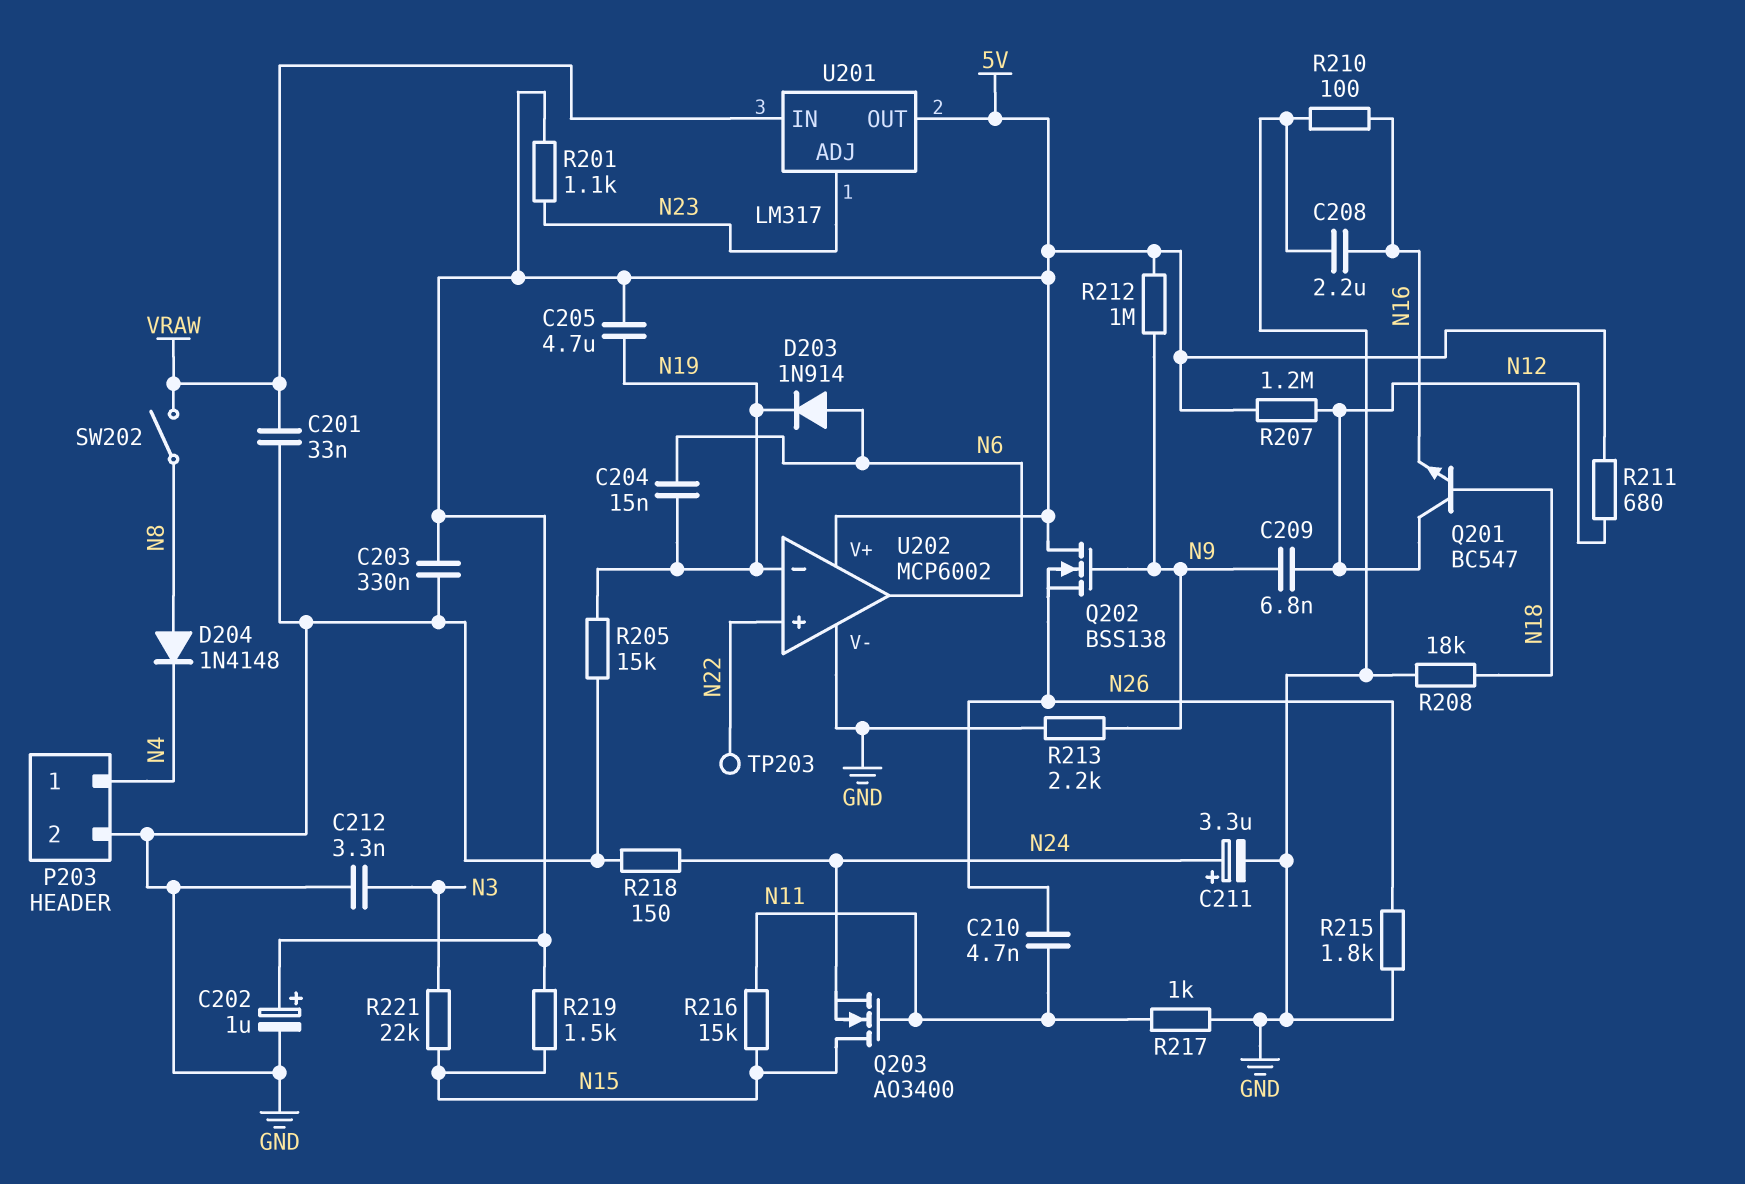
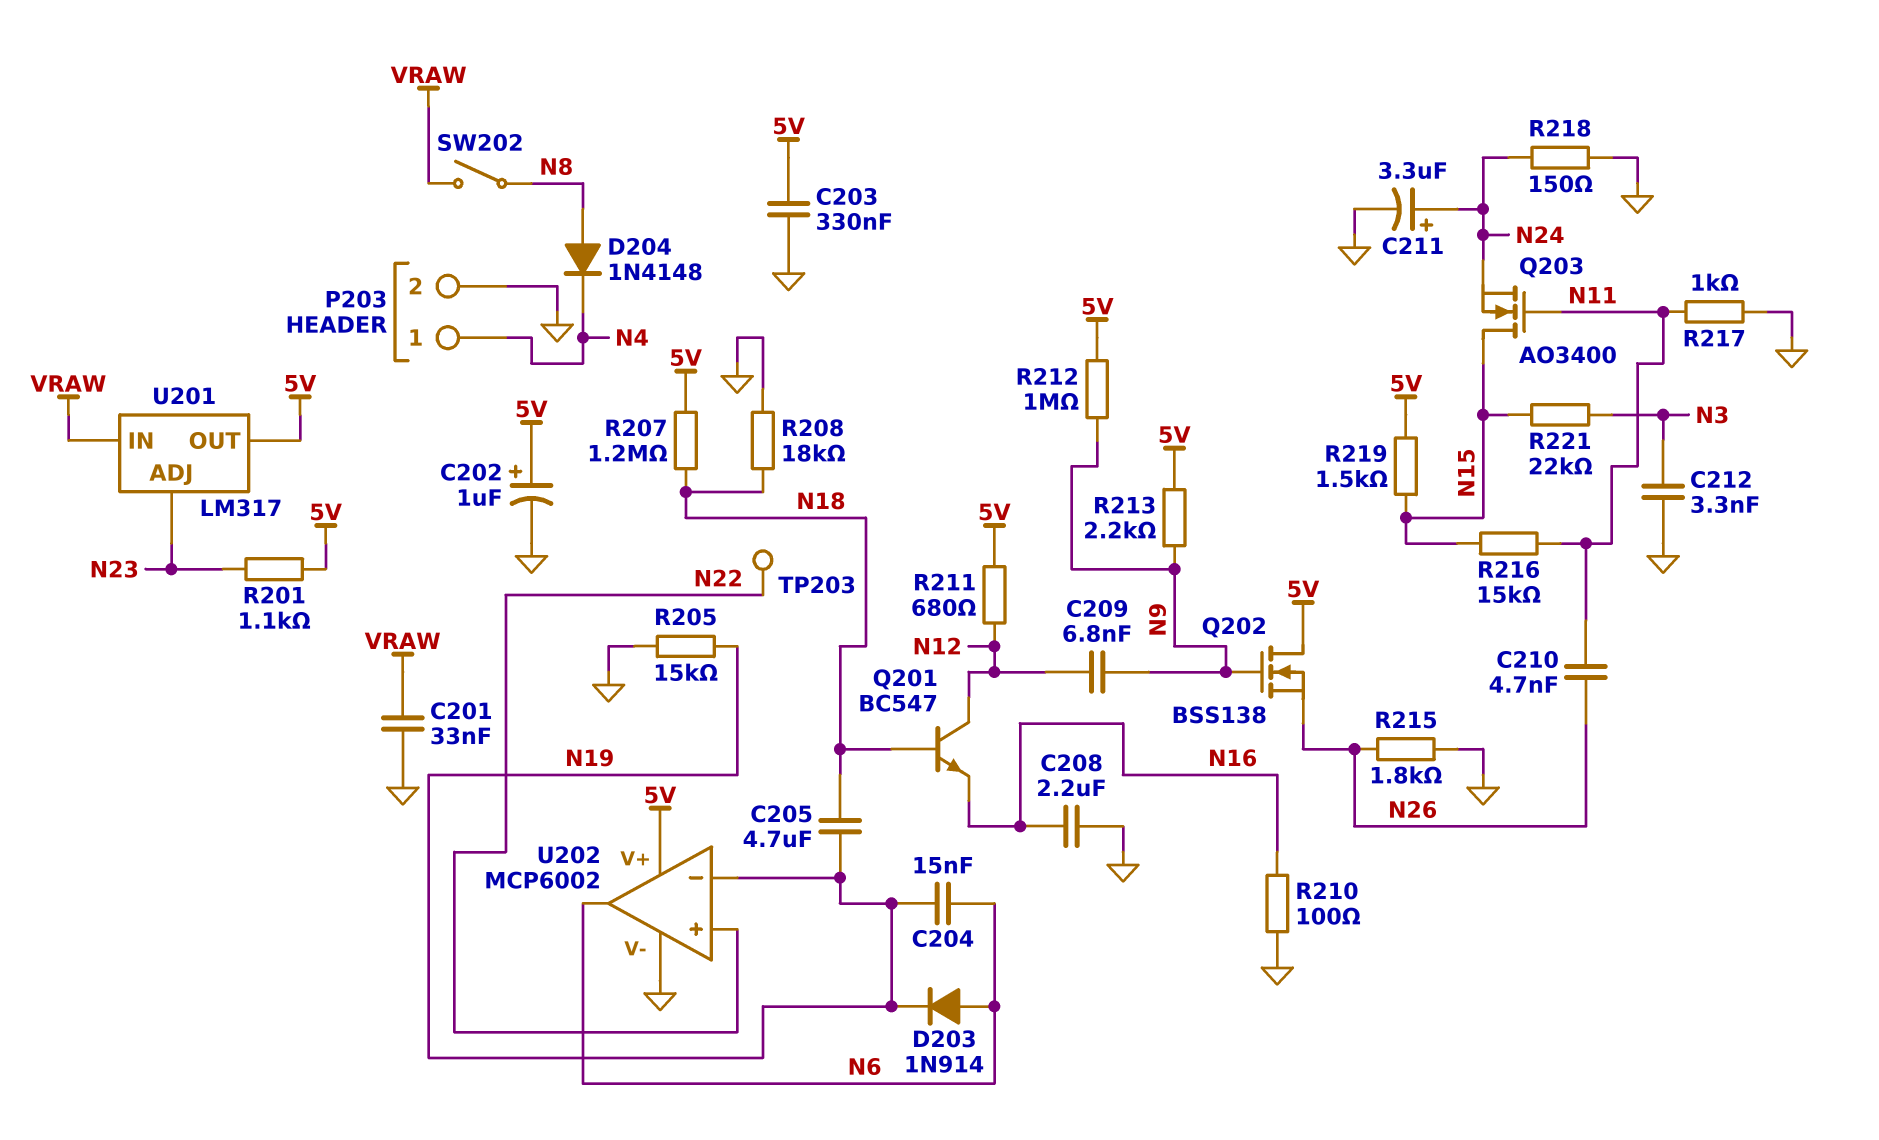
C205: 4.7uF (5V, N19) -> 4.7uF (N18, N19)
R207: 1.2M (5V, N12) -> 1.2M (5V, N18)
R213: 2.2k (GND, N9) -> 2.2k (5V, N9)

